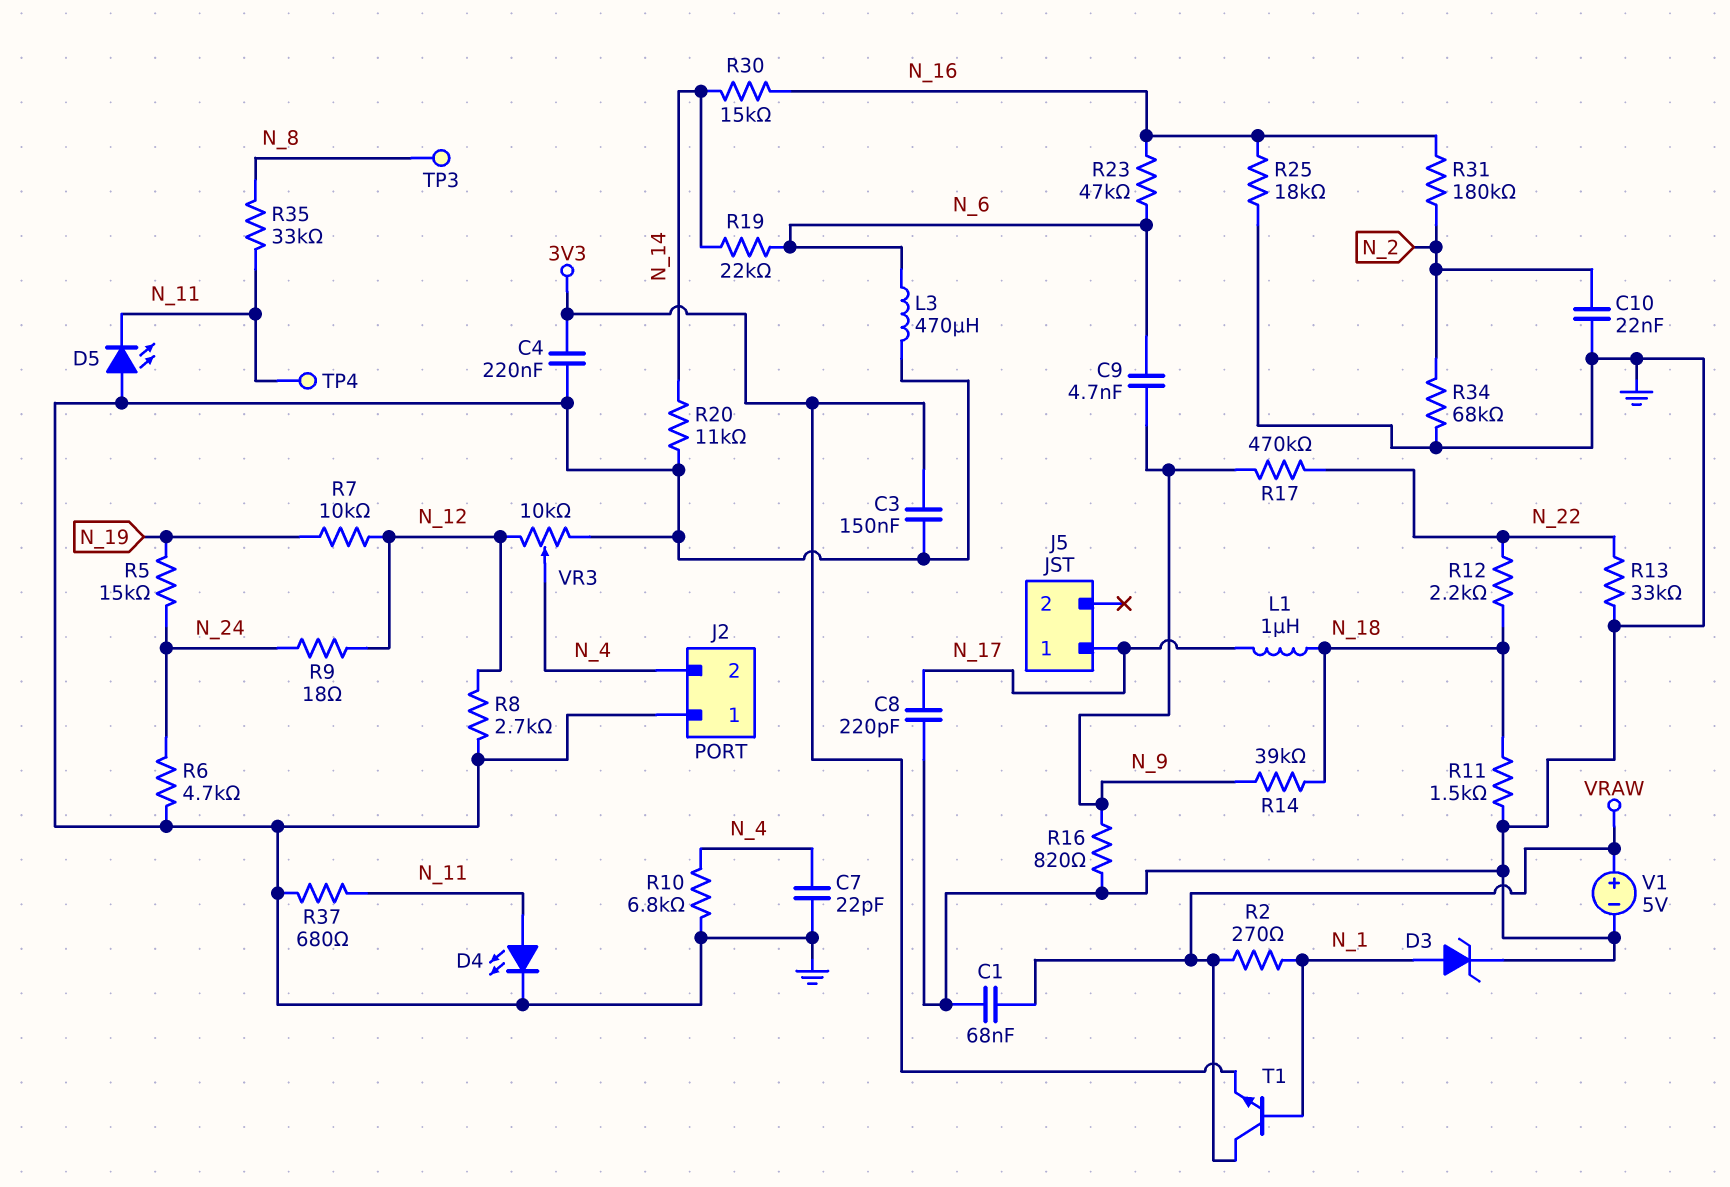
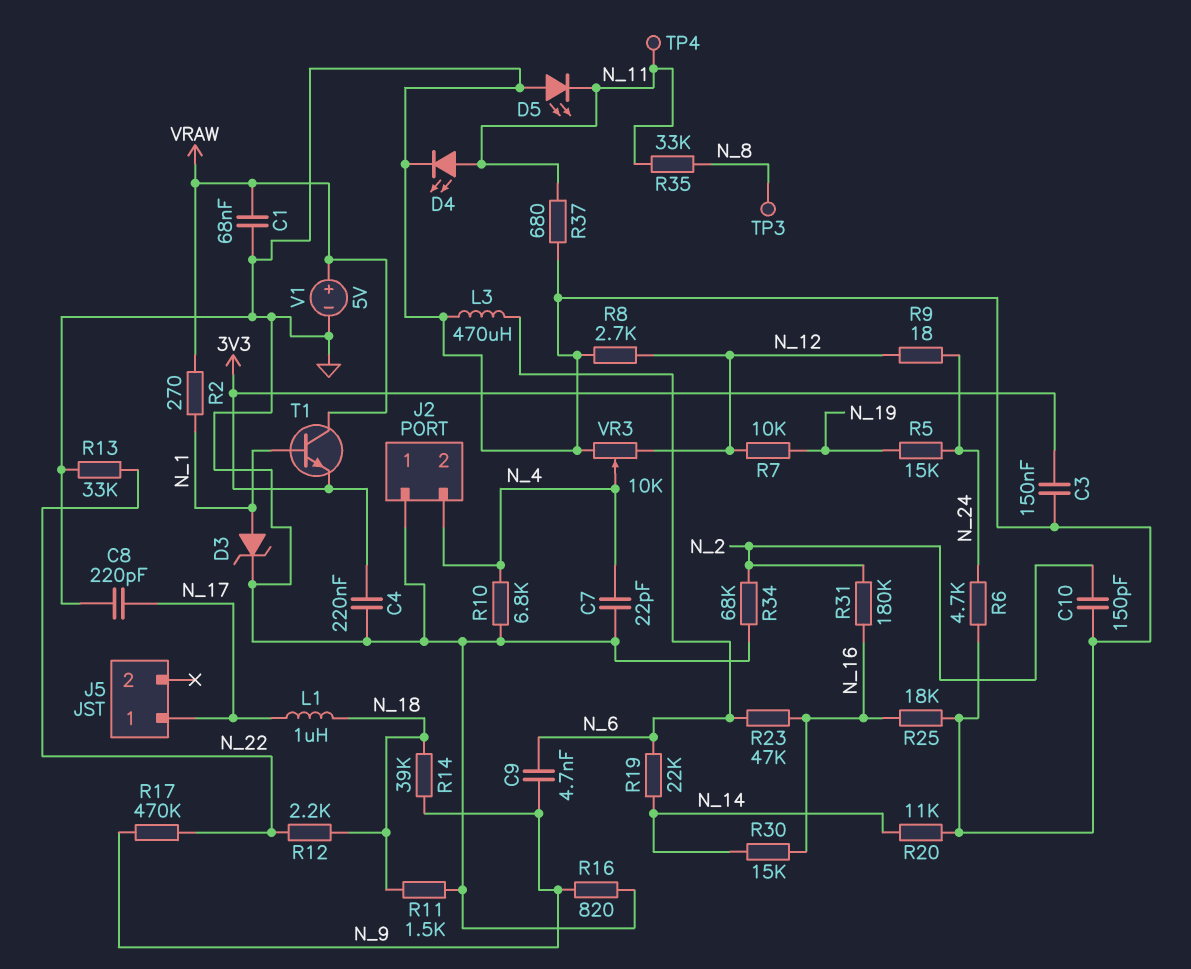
C10: 22nF (GND, N_2) -> 150pF (GND, N_2)

